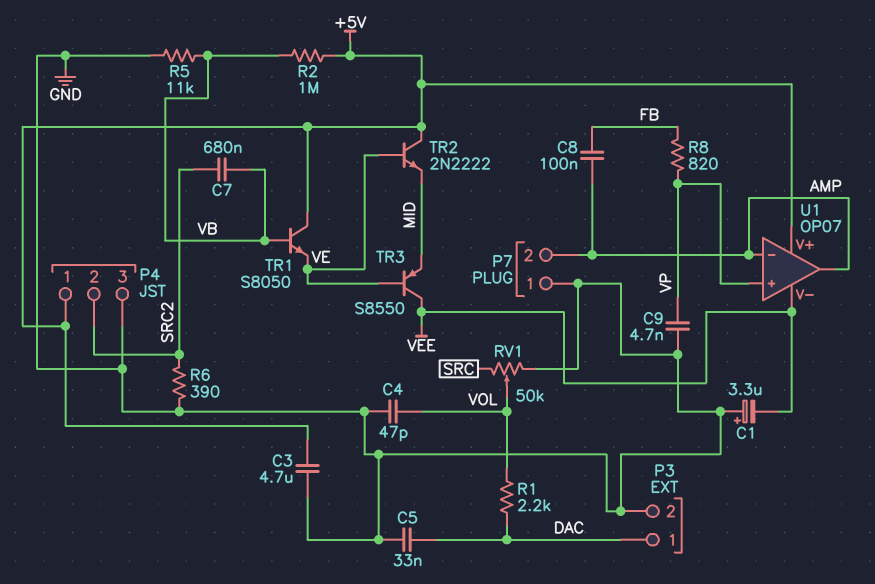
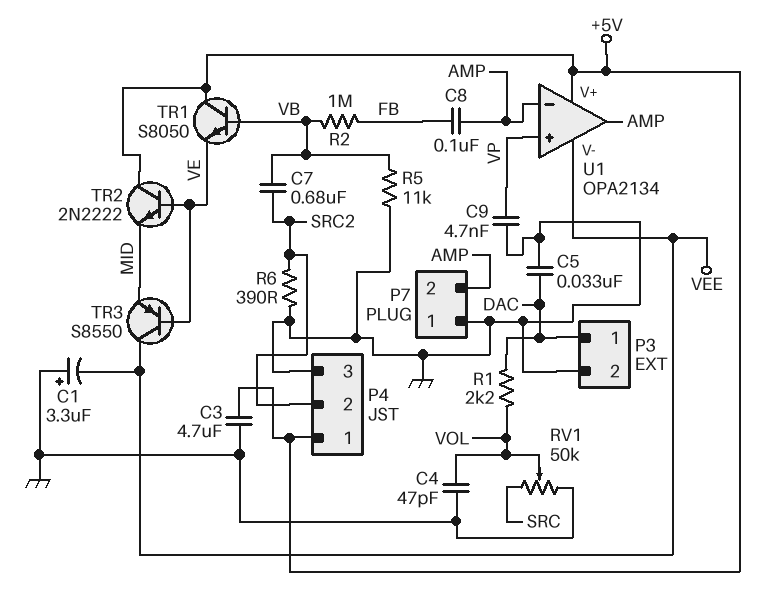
R2: 1M (+5V, VB) -> 1M (FB, VB)
R8: 820 (FB, VP) -> none
U1: OP07 -> OPA2134

